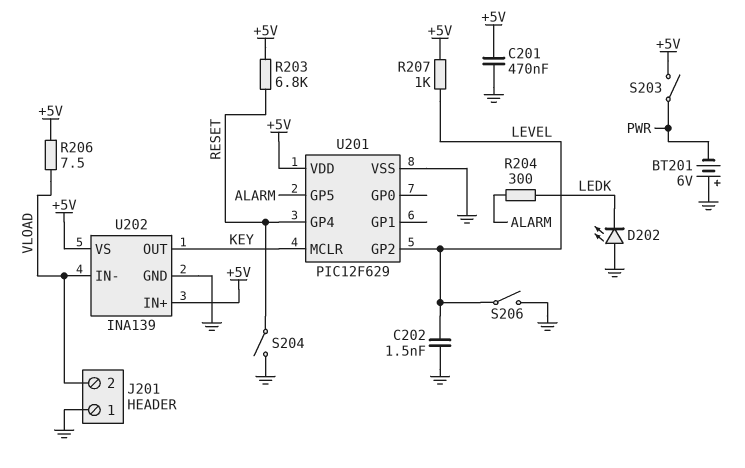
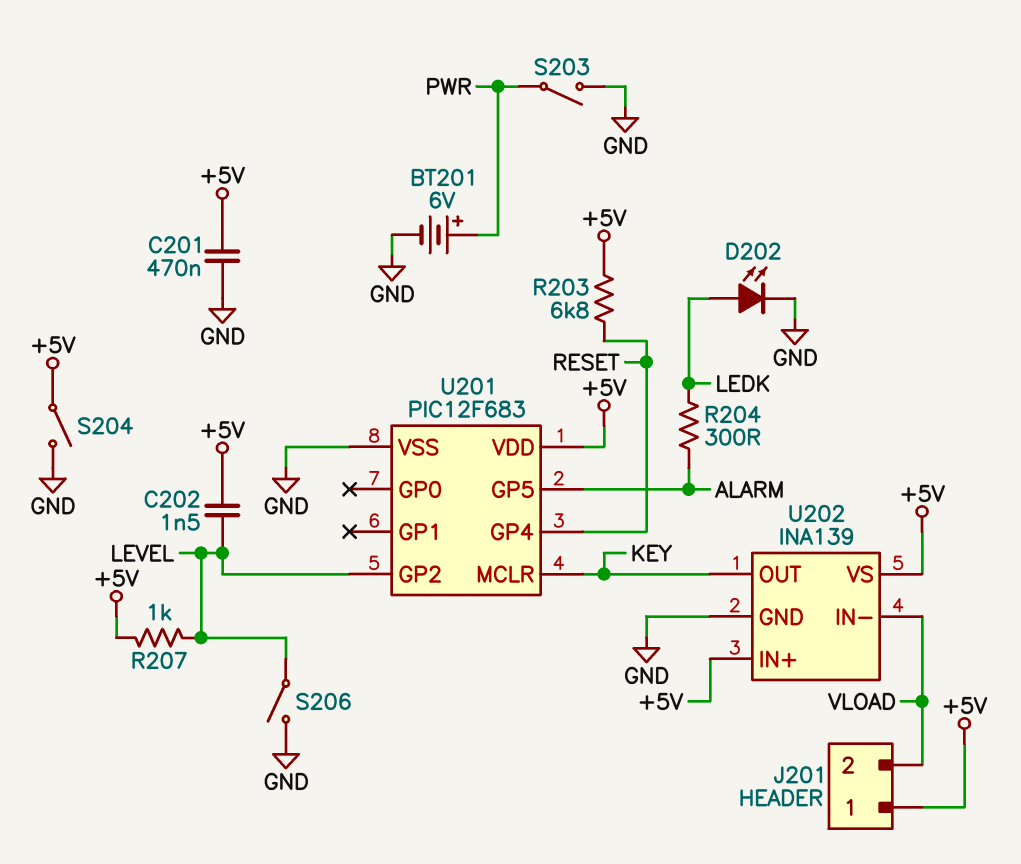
BT201: 6V (plus GND, minus PWR) -> 6V (plus PWR, minus GND)
C202: 1.5nF (GND, LEVEL) -> 1.5nF (+5V, LEVEL)
D202: LED (A GND, K LEDK) -> LED (A LEDK, K GND)
J201 pin 1: GND -> +5V
R206: 7.5 (+5V, VLOAD) -> none
S203: switch (+5V, PWR) -> switch (GND, PWR)
S204: switch (GND, RESET) -> switch (+5V, GND)
U201: PIC12F629 -> PIC12F683

